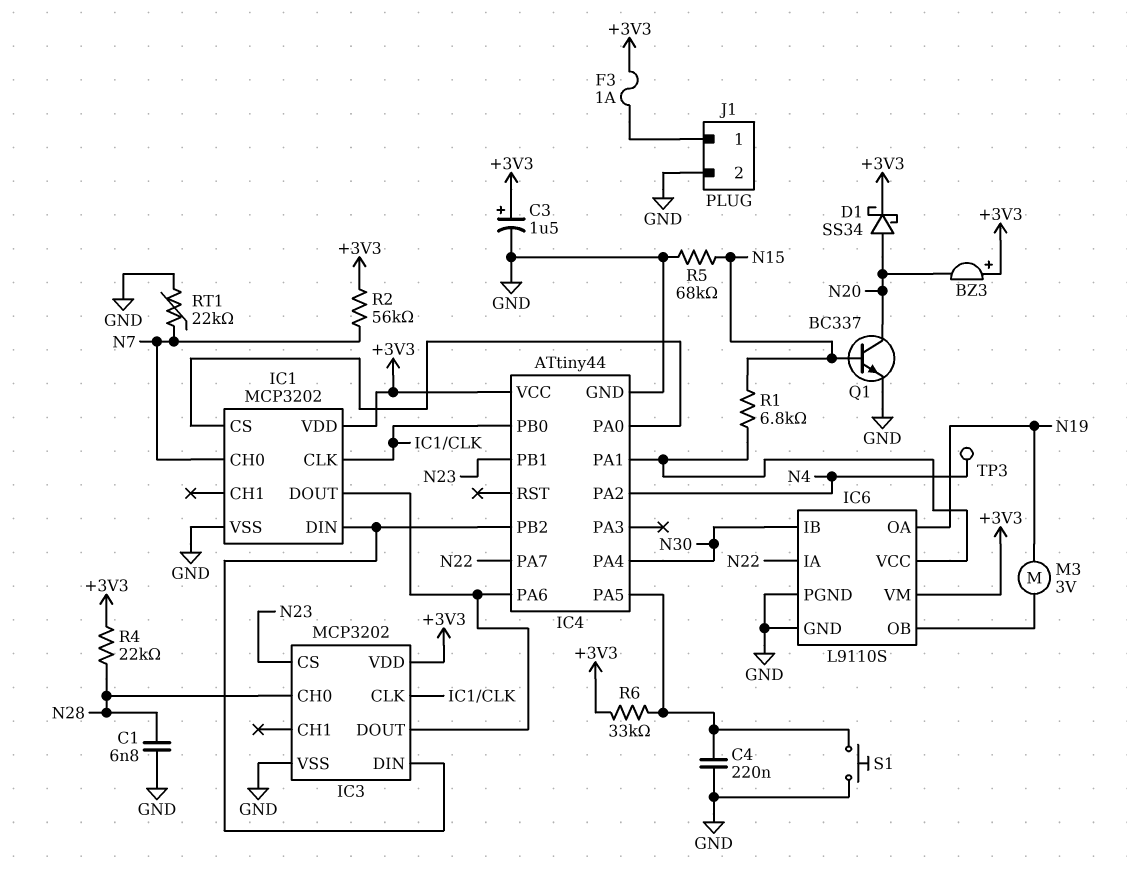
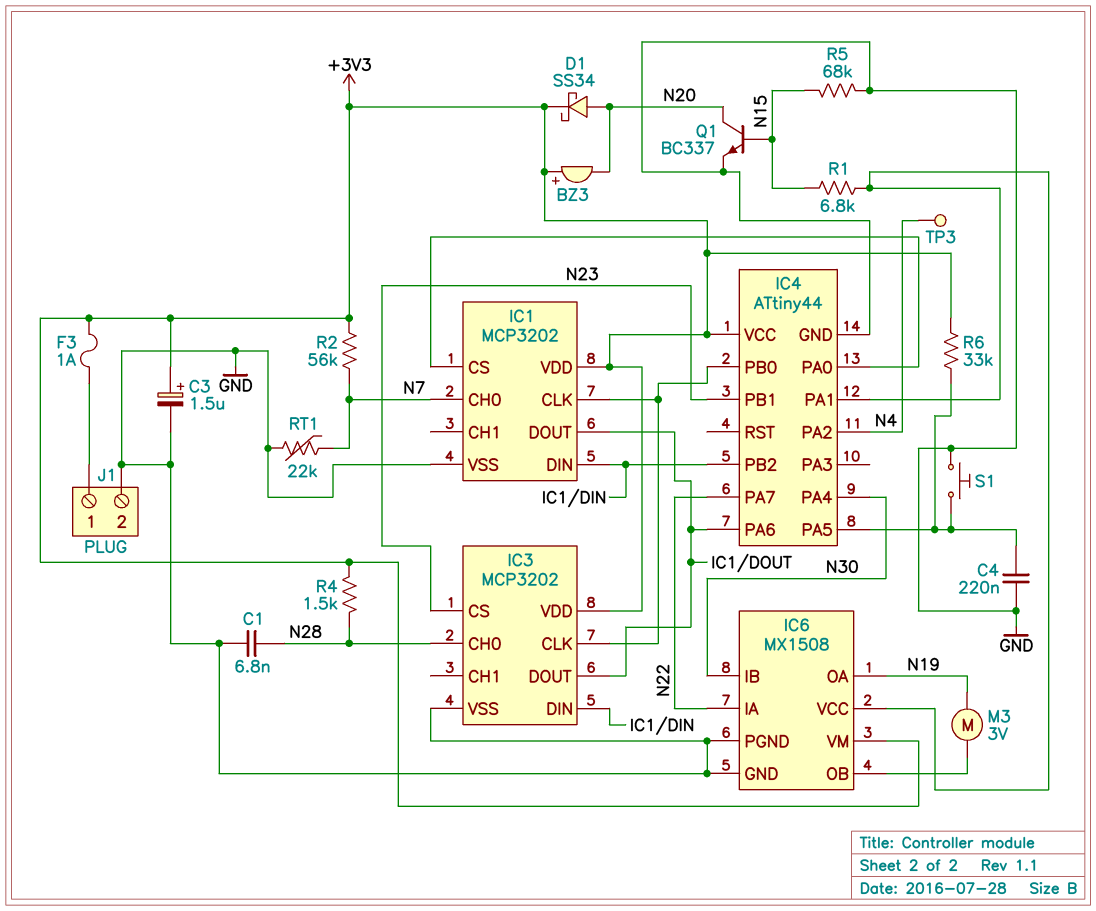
IC6: L9110S -> MX1508
R4: 22k (+3V3, N28) -> 1.5k (+3V3, N28)

